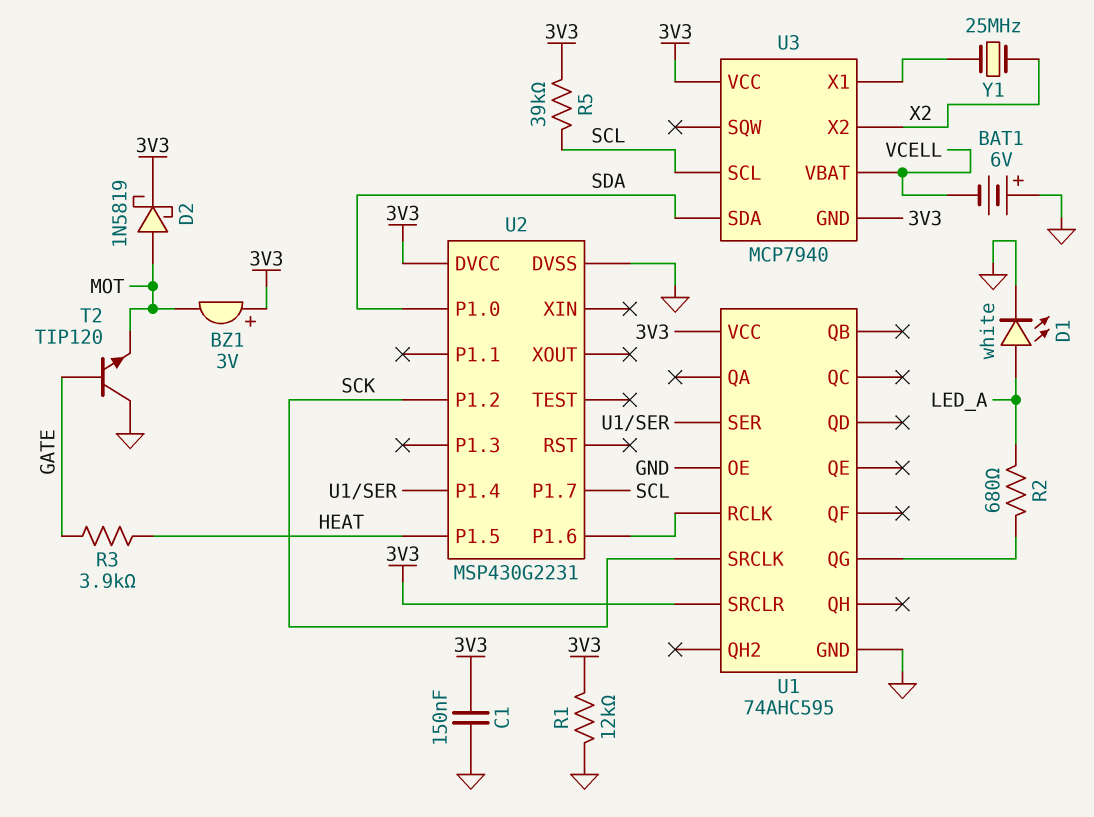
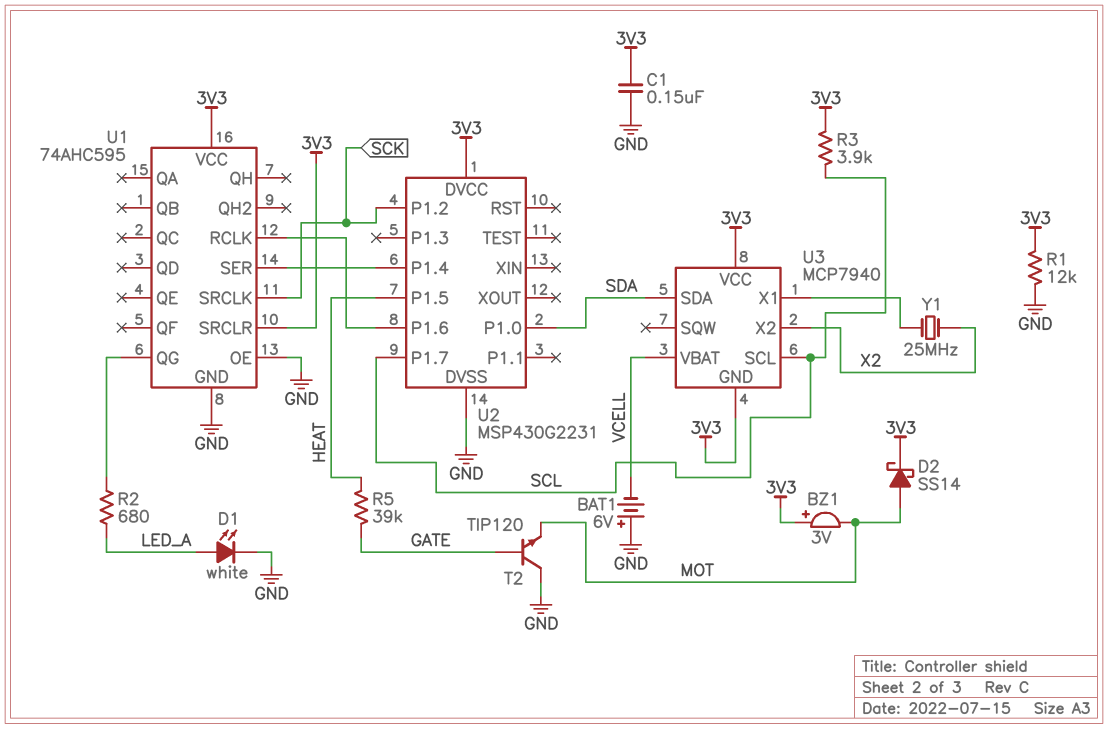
D2: schottky 1N5819 (A MOT, K 3V3) -> schottky SS14 (A MOT, K 3V3)
R3: 3.9k (GATE, HEAT) -> 3.9k (3V3, SCL)
R5: 39k (3V3, SCL) -> 39k (GATE, HEAT)

